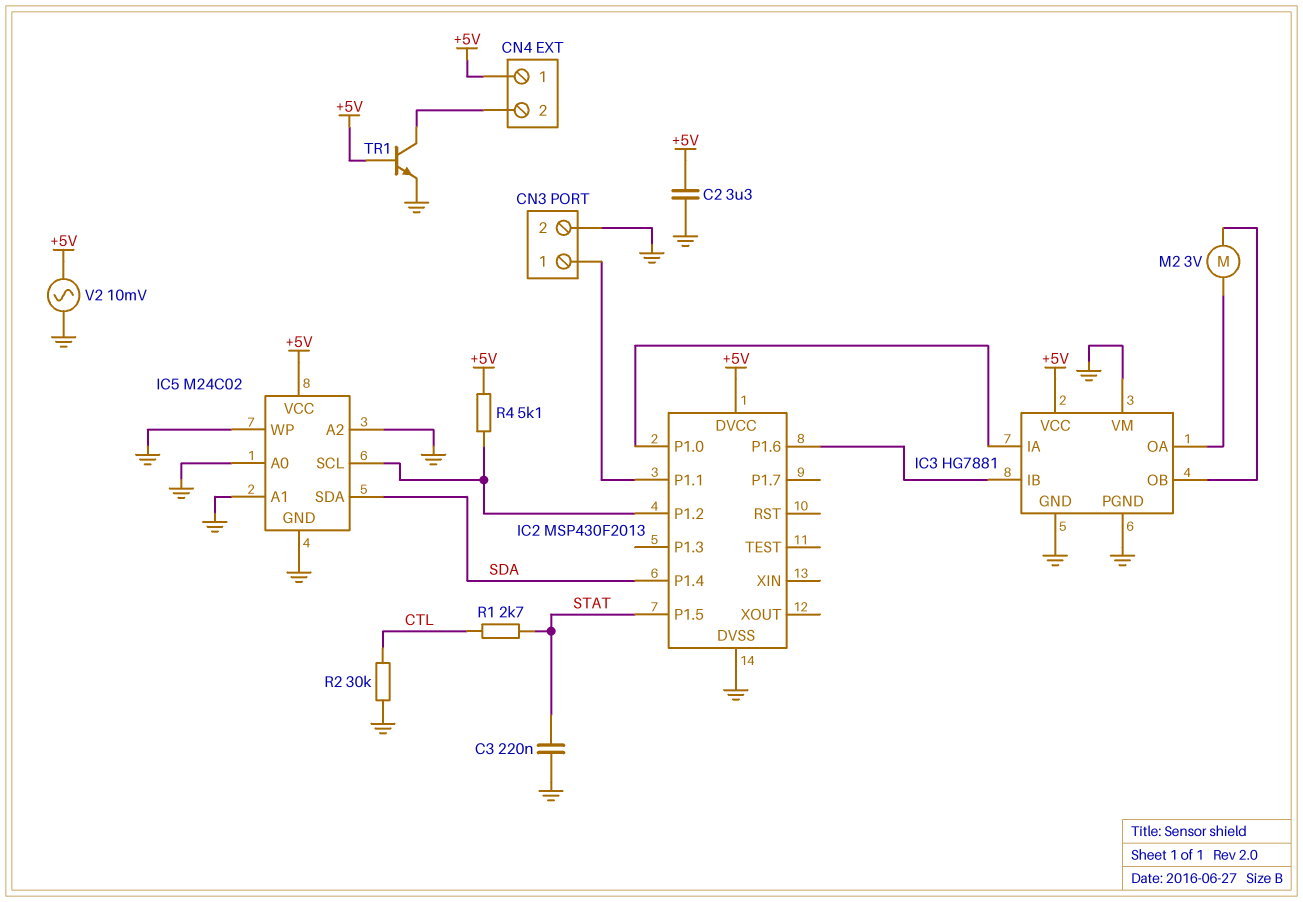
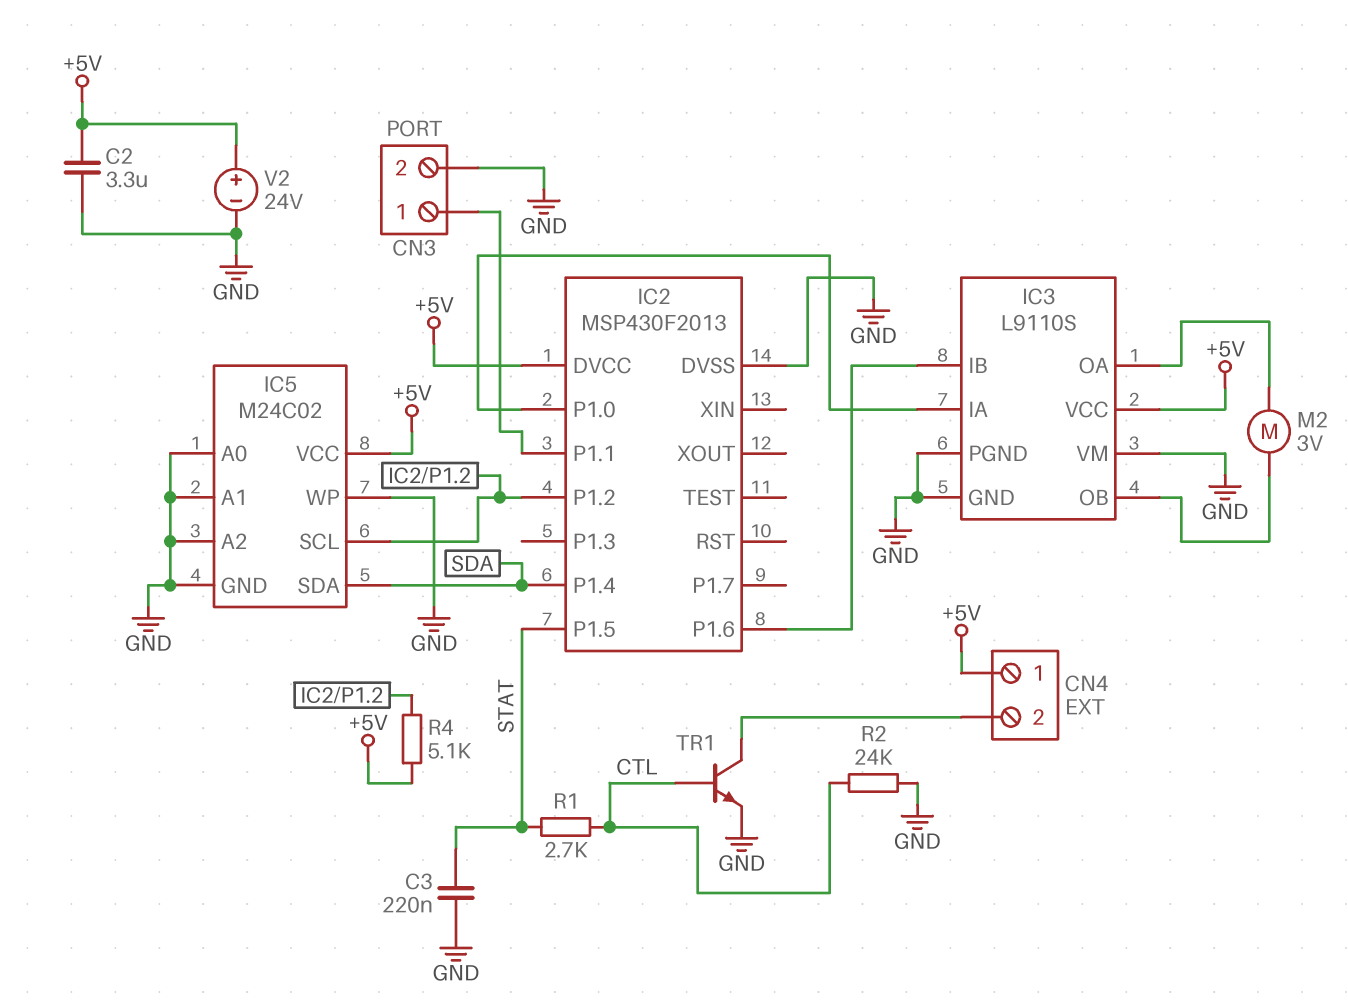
IC3: HG7881 -> L9110S
R2: 30k (CTL, GND) -> 24k (CTL, GND)
TR1: NPN (B +5V, C CN4/2, E GND) -> NPN (B CTL, C CN4/2, E GND)
V2: AC 10mV (+5V, GND) -> 24V (plus +5V, minus GND)

